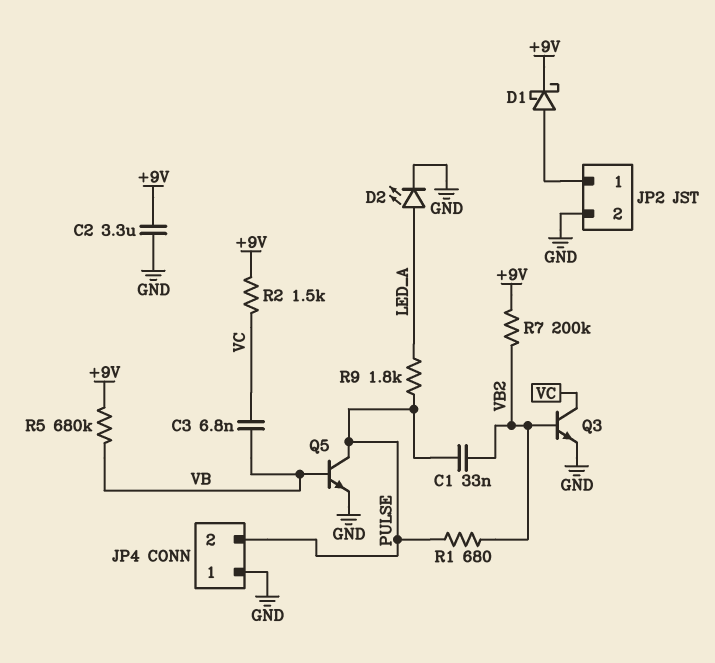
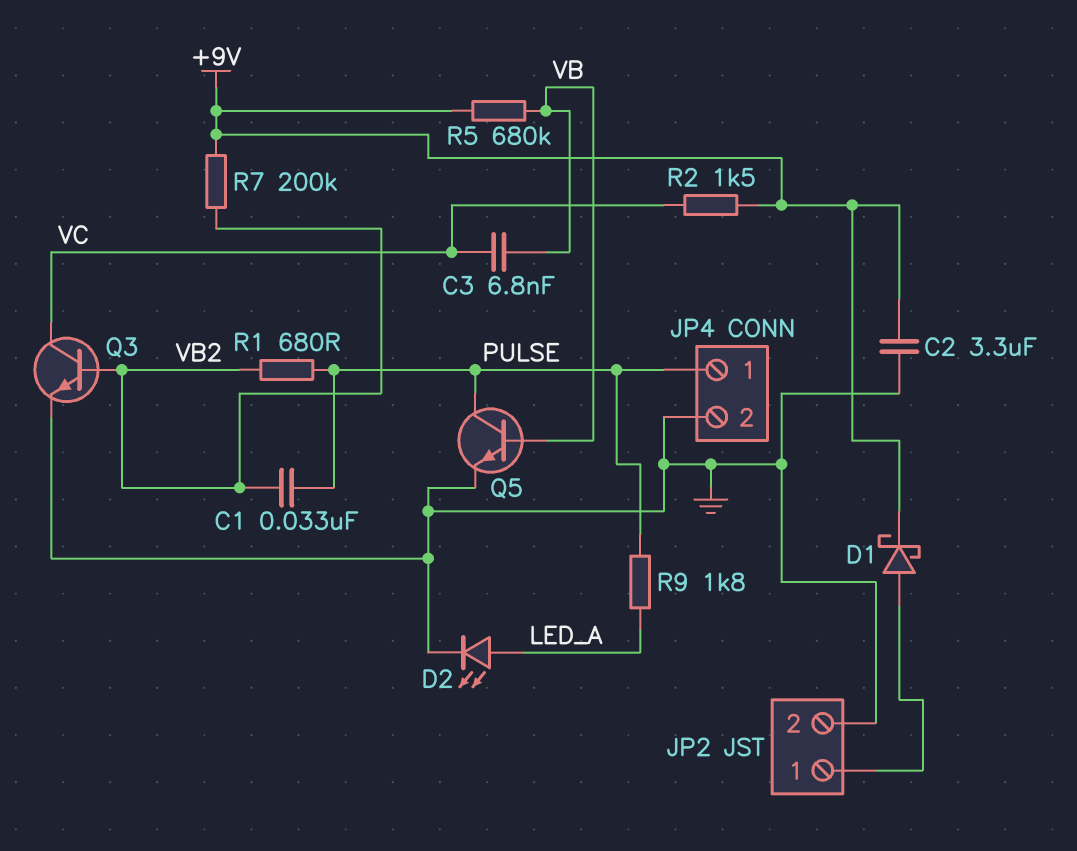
JP4 pin 1: GND -> PULSE
JP4 pin 2: PULSE -> GND

